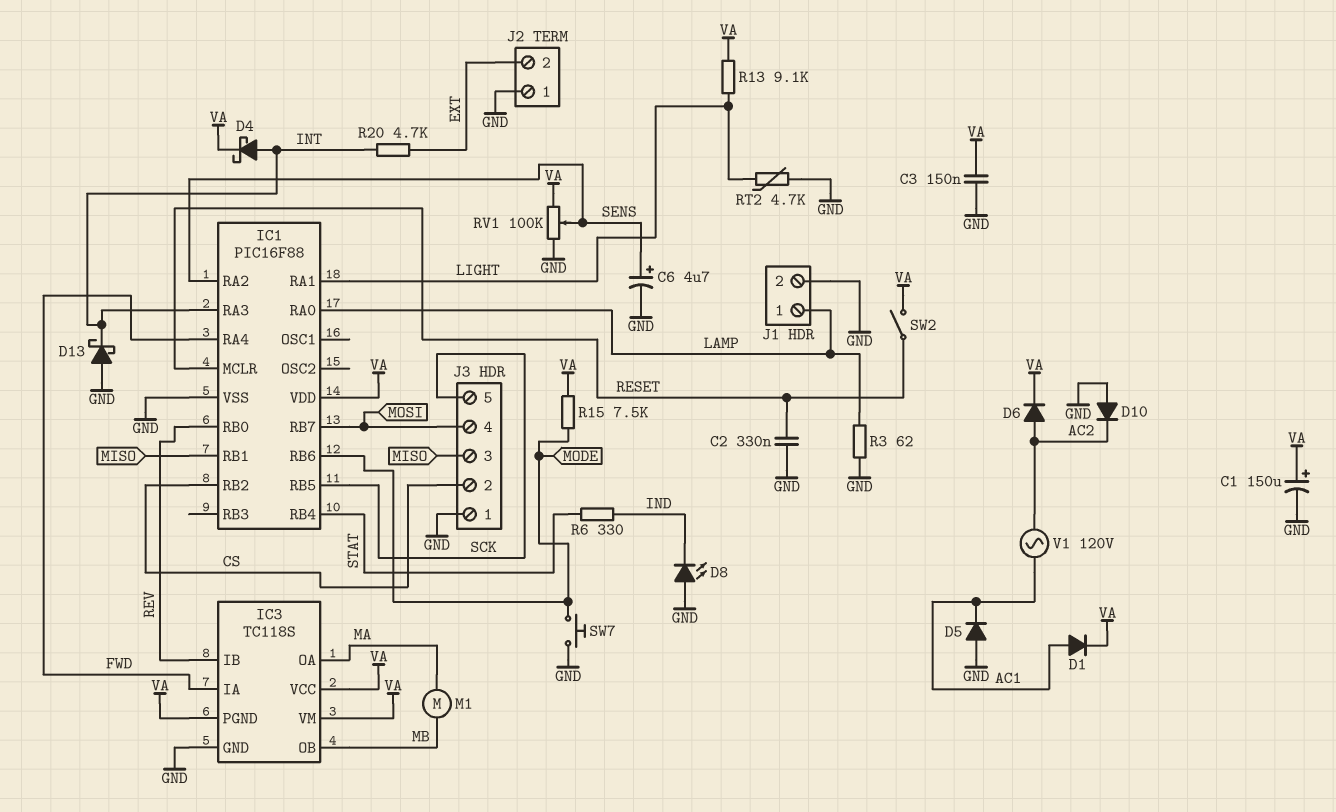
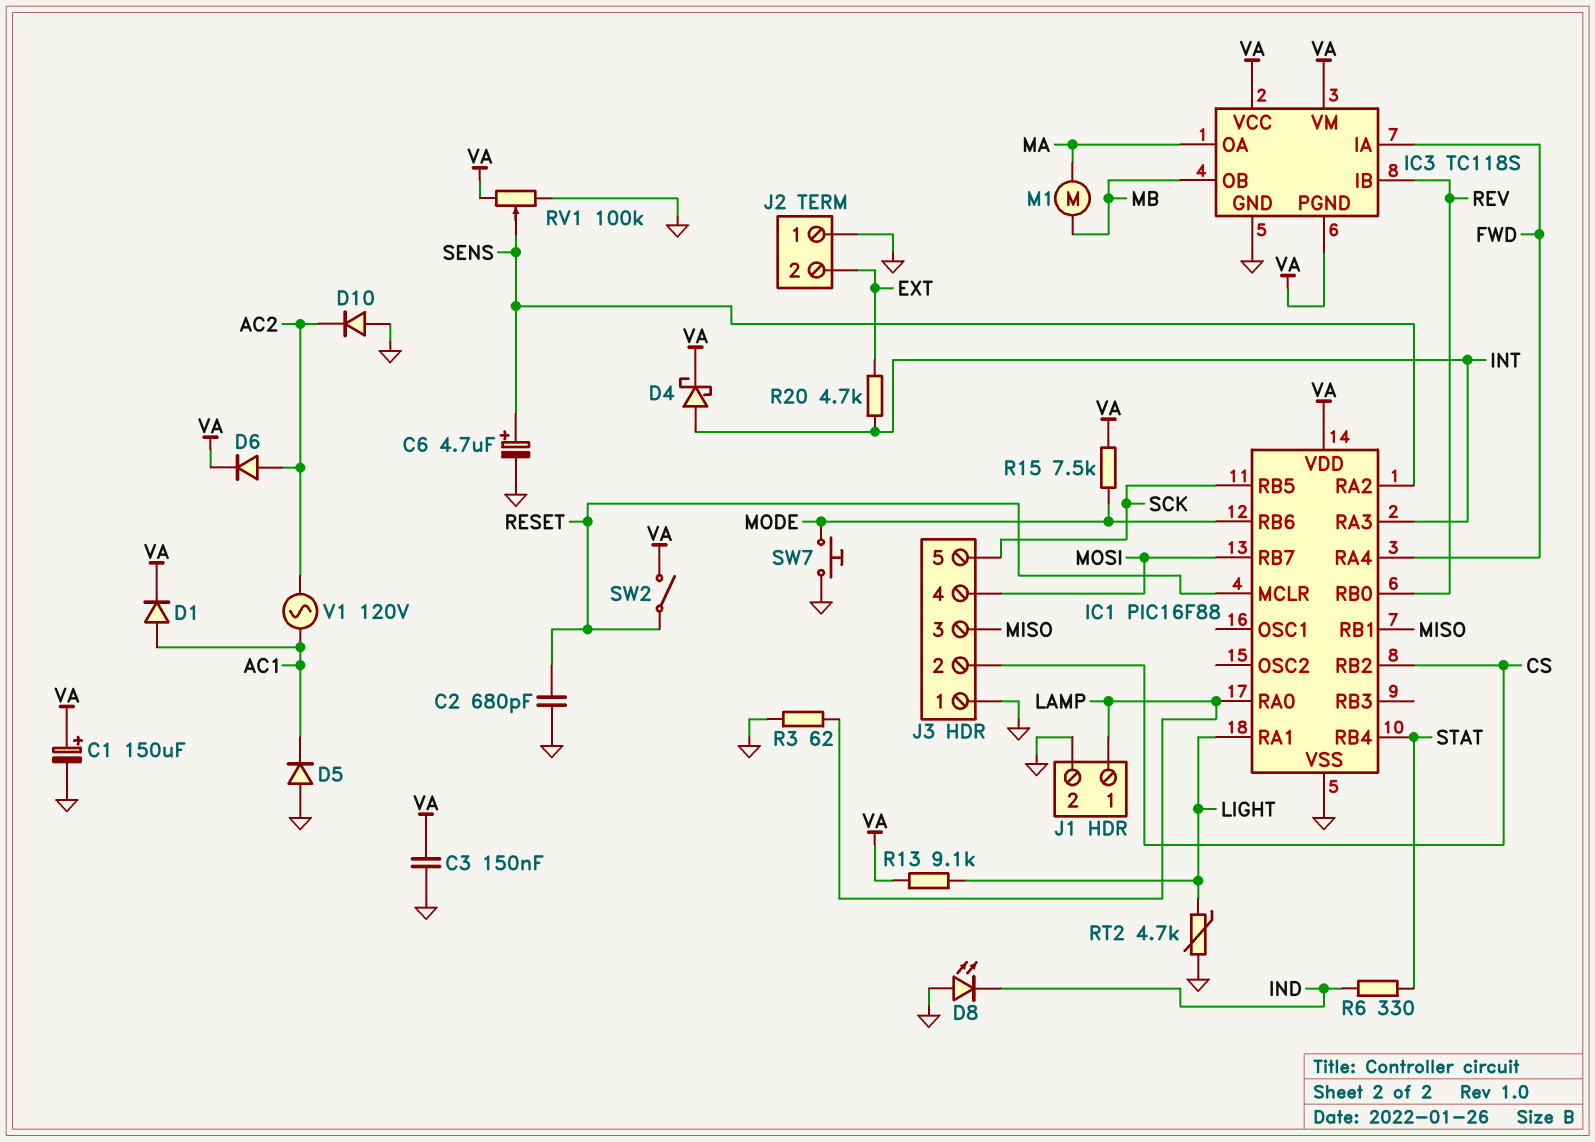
C2: 330nF (GND, RESET) -> 680pF (GND, RESET)
D13: schottky (A GND, K INT) -> none

